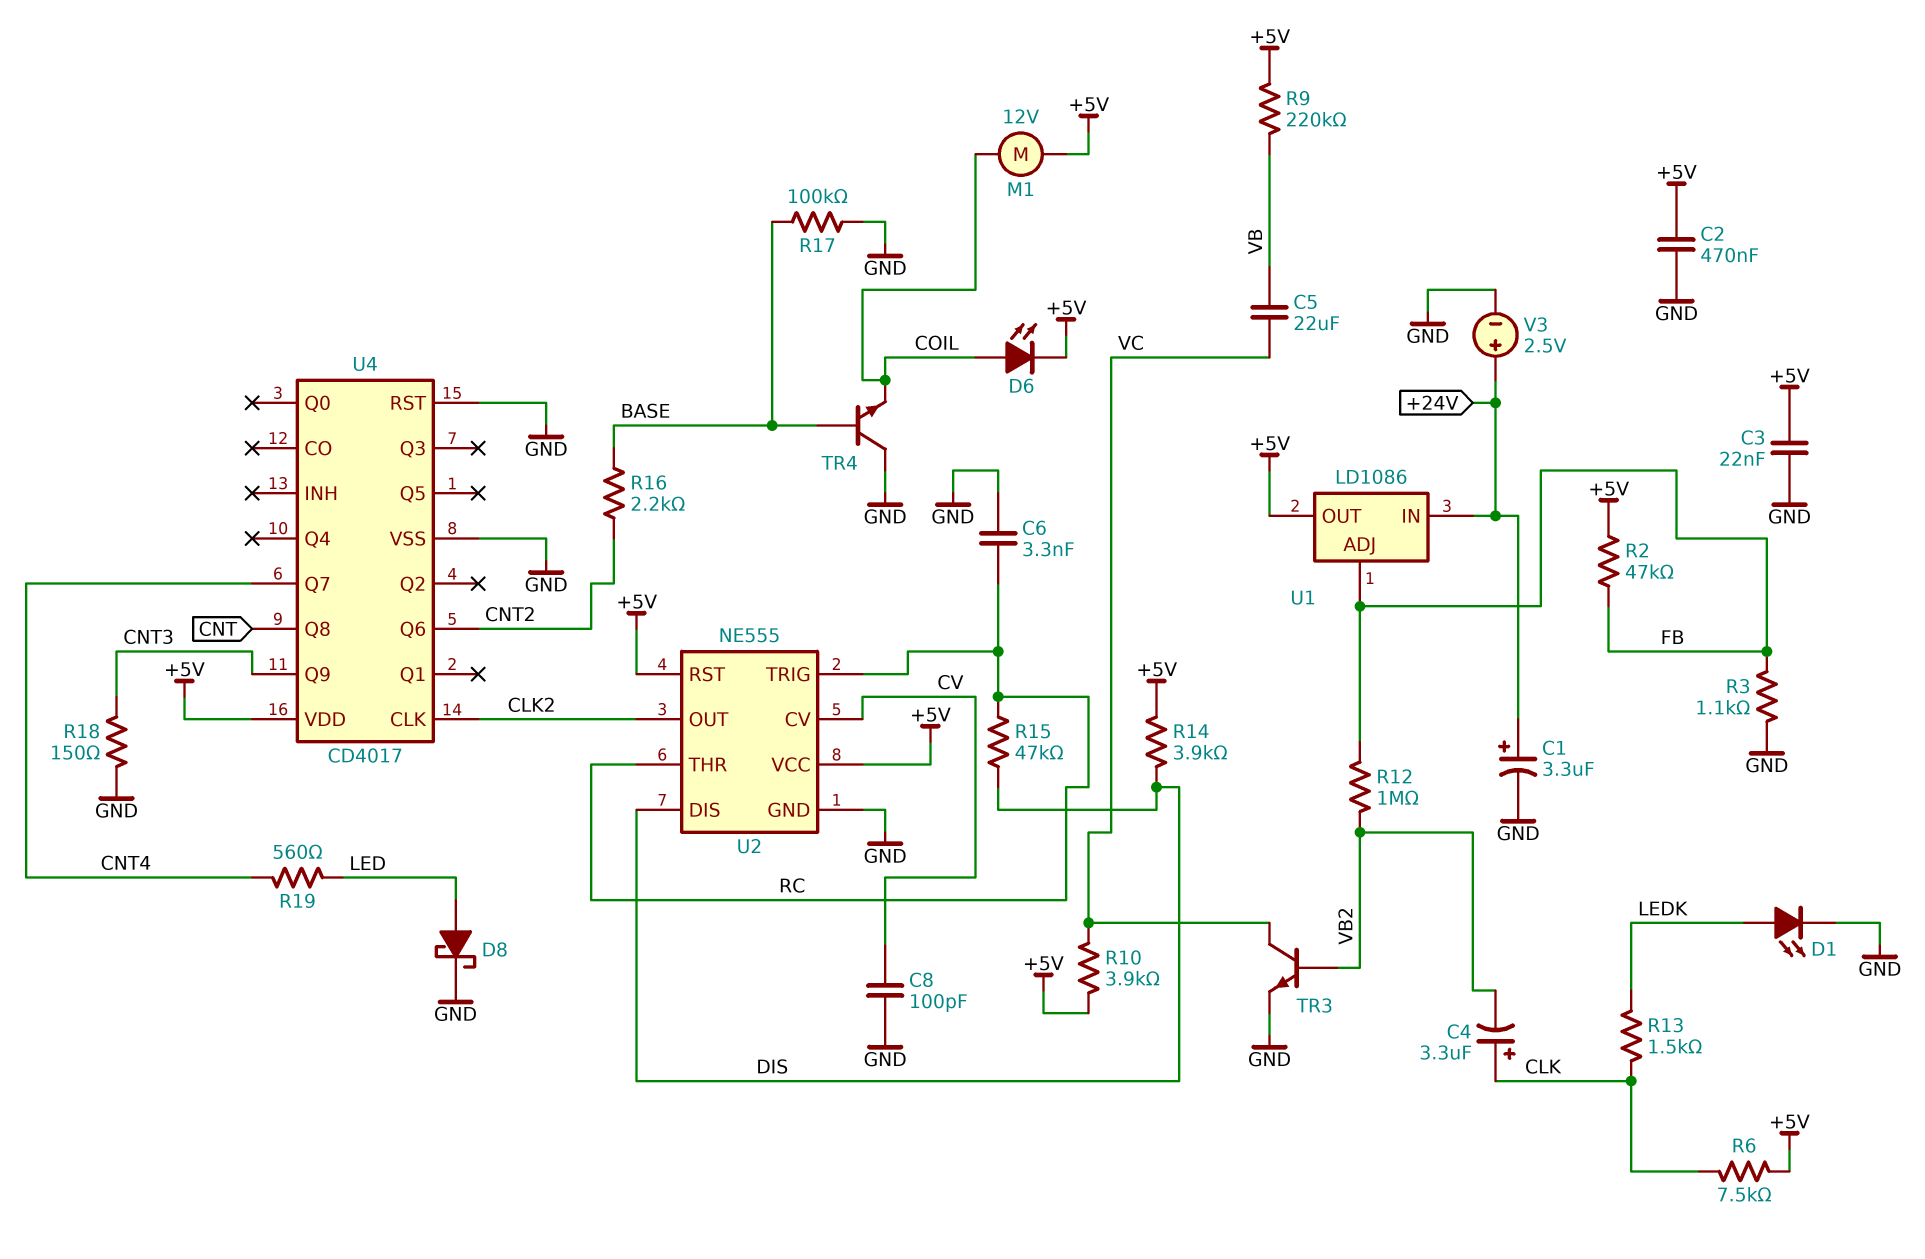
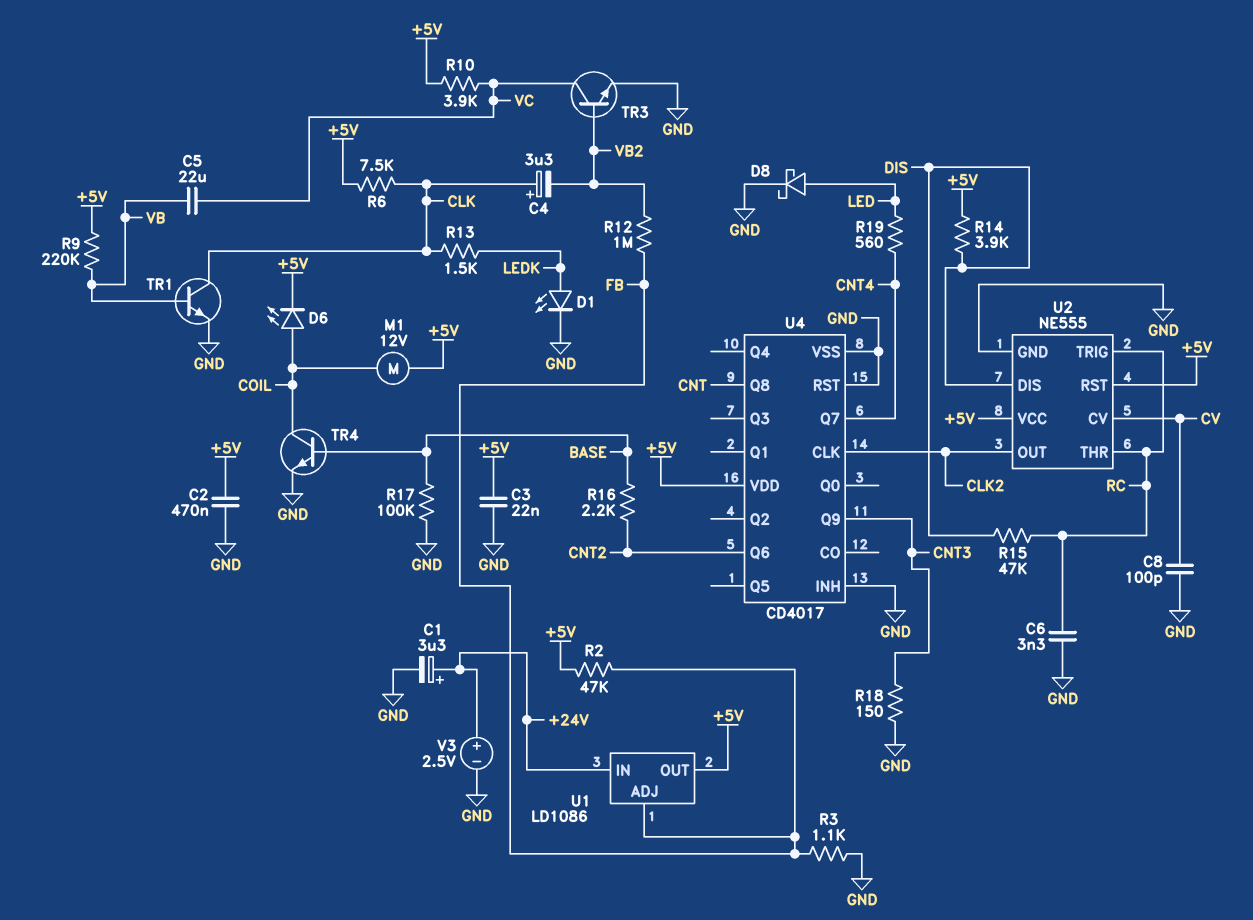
TR1: none -> NPN (B VB, C CLK, E GND)
TR4: NPN (B BASE, C GND, E COIL) -> NPN (B BASE, C COIL, E GND)
U4 pin INH: none -> GND

